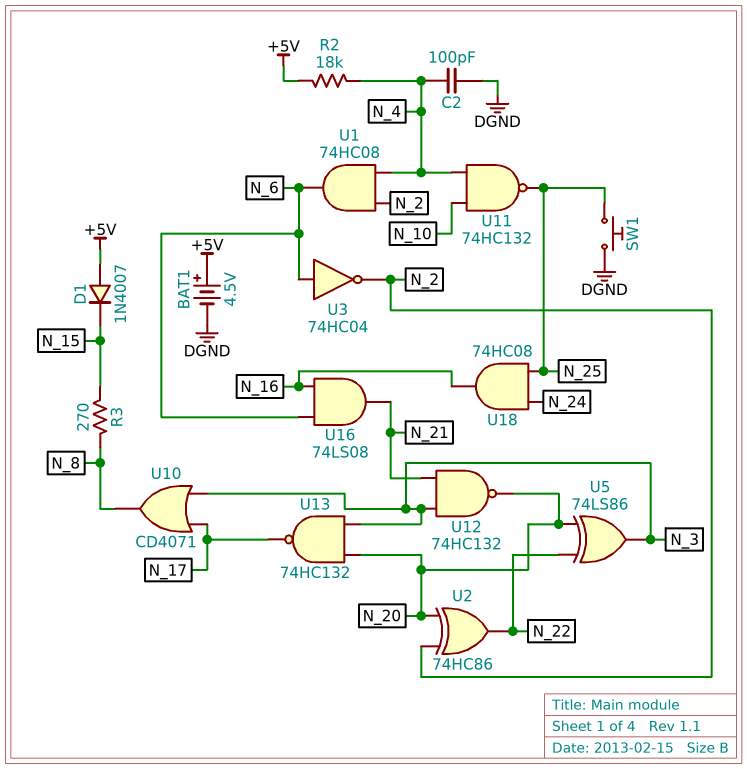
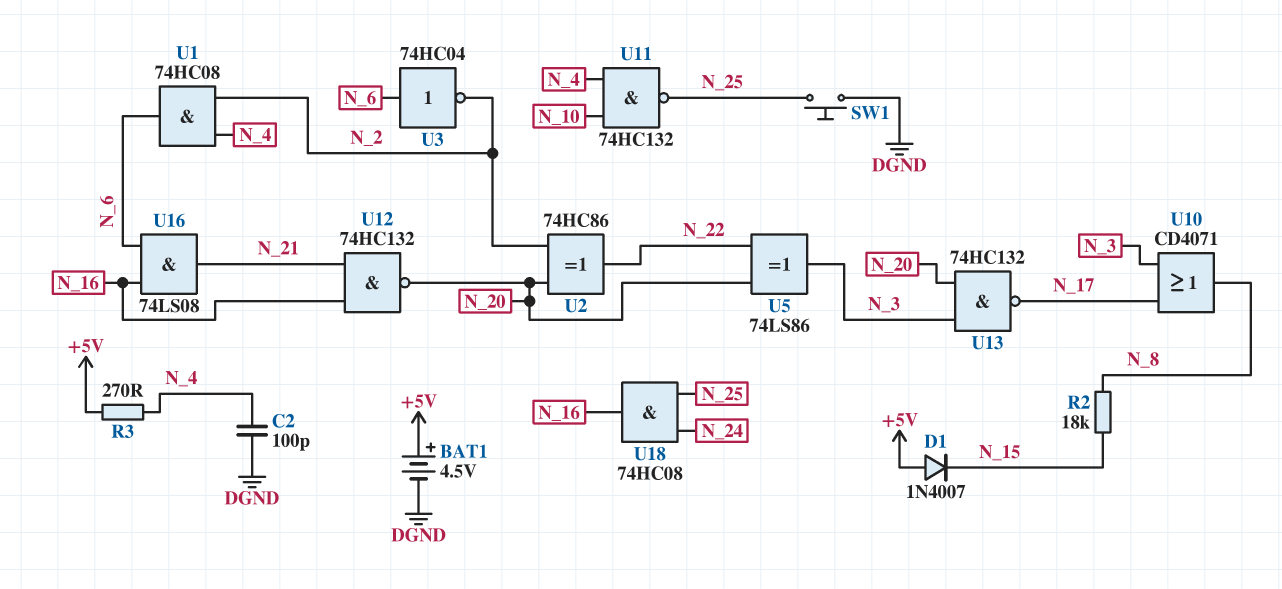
R2: 18k (+5V, N_4) -> 18k (N_8, N_15)
R3: 270 (N_8, N_15) -> 270 (+5V, N_4)
U12: NAND 74HC132 (in N_3, in N_21, out N_20) -> NAND 74HC132 (in N_16, in N_21, out N_20)

